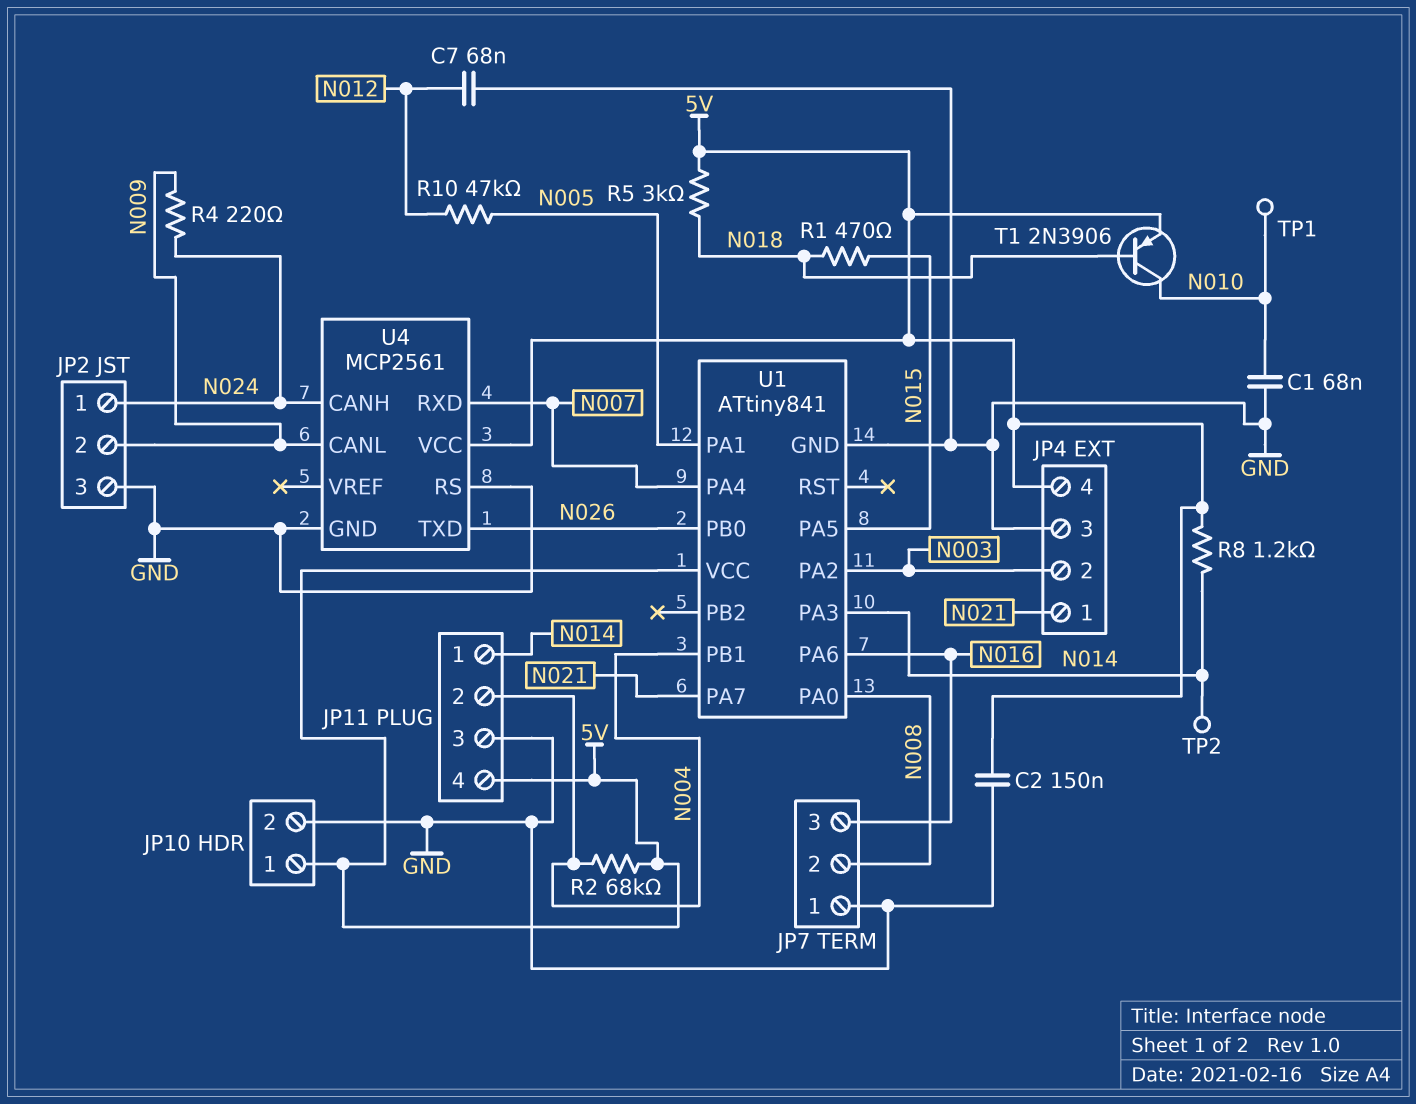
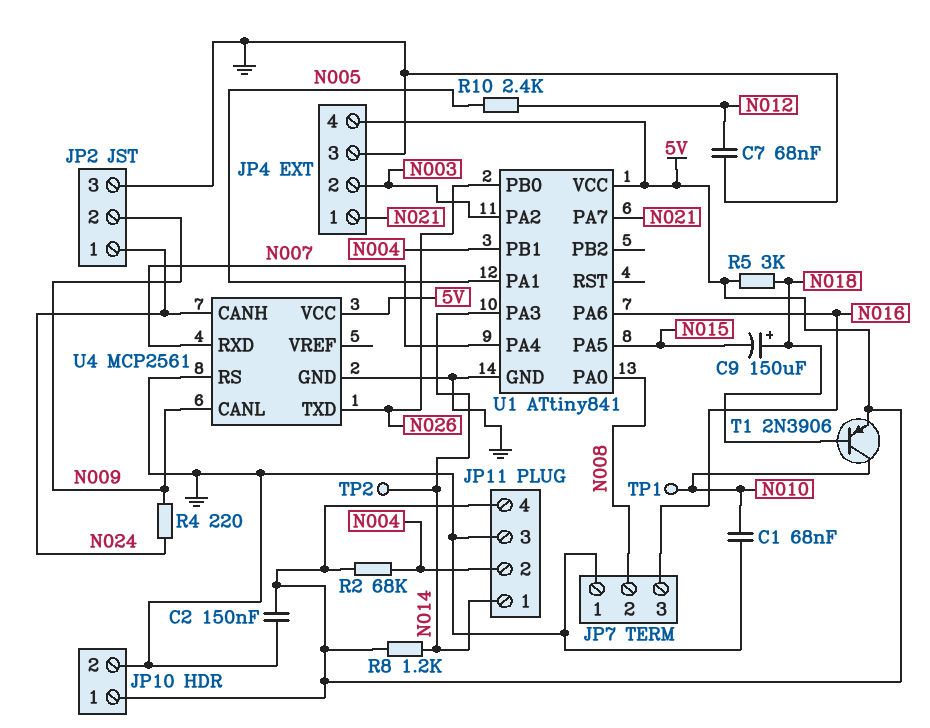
C9: none -> 150uF (plus N018, minus N015)
R1: 470 (N015, N018) -> none
R10: 47k (N005, N012) -> 2.4k (N005, N012)

